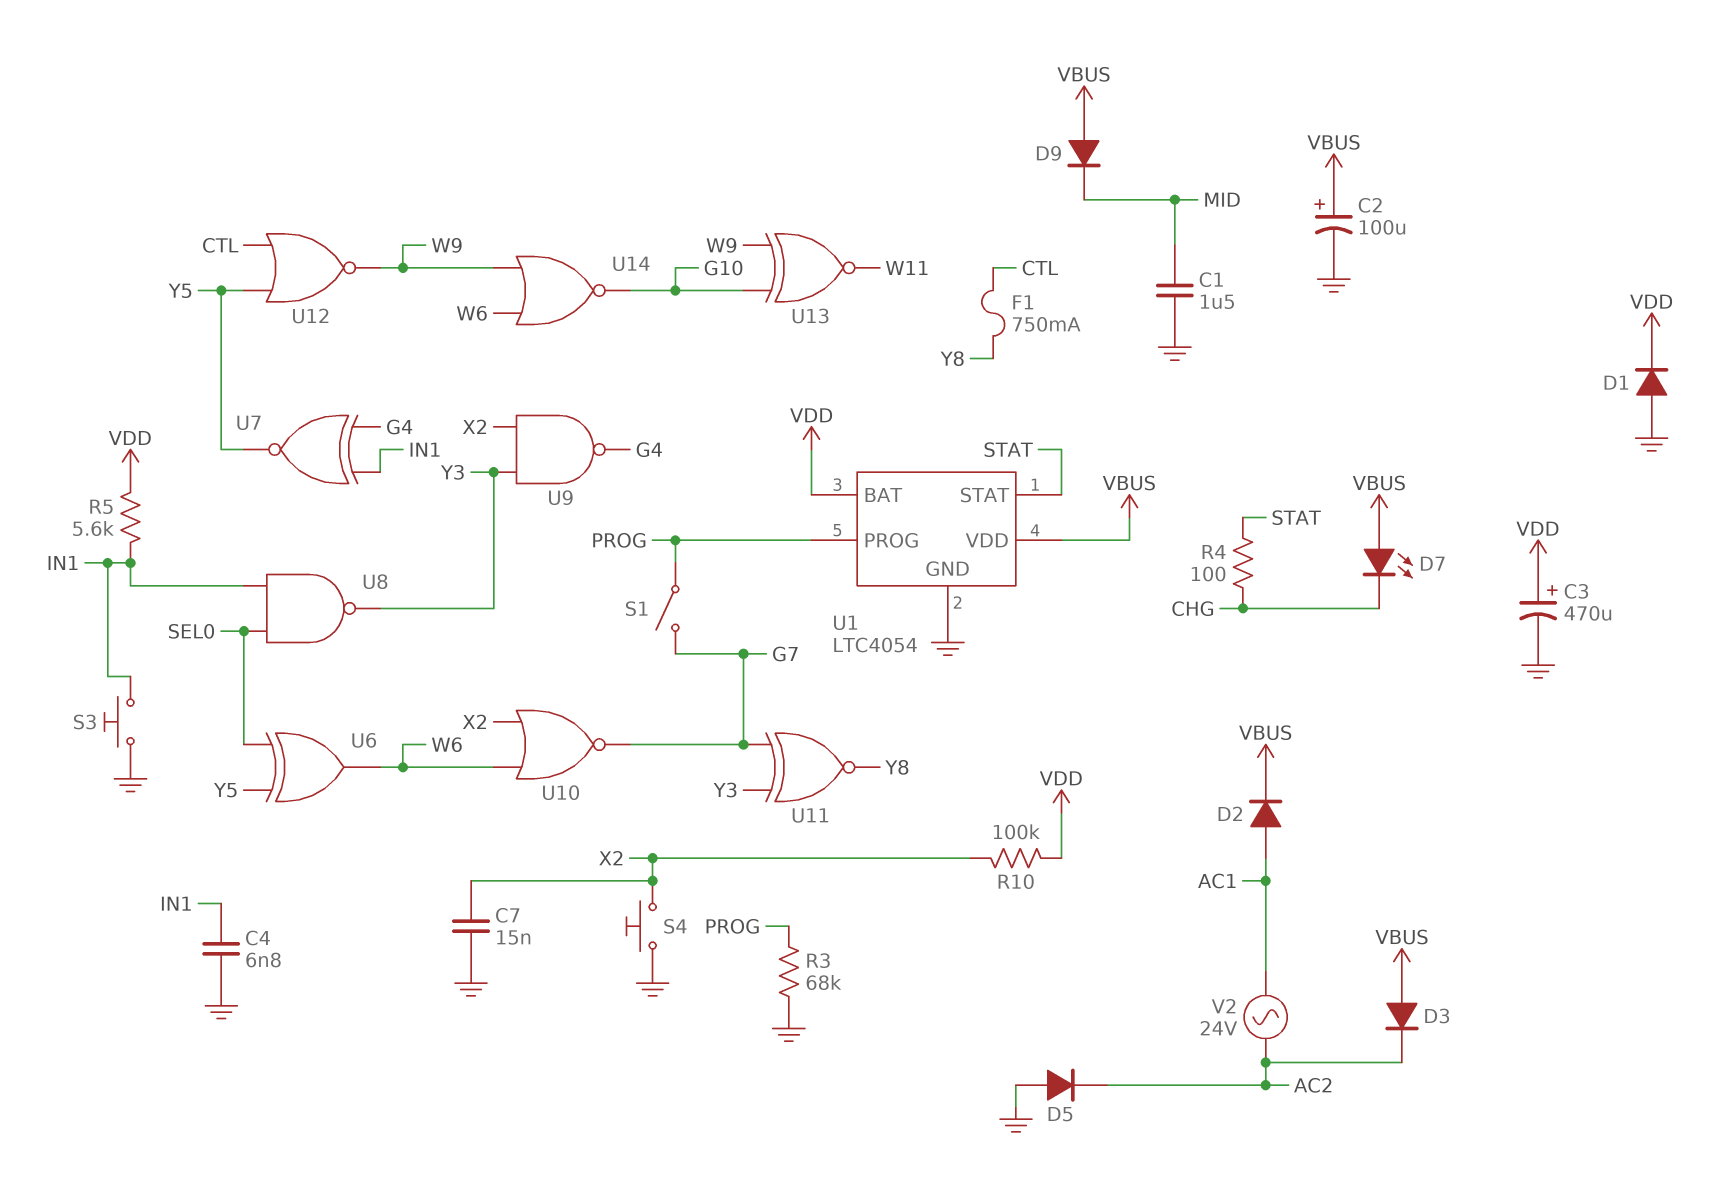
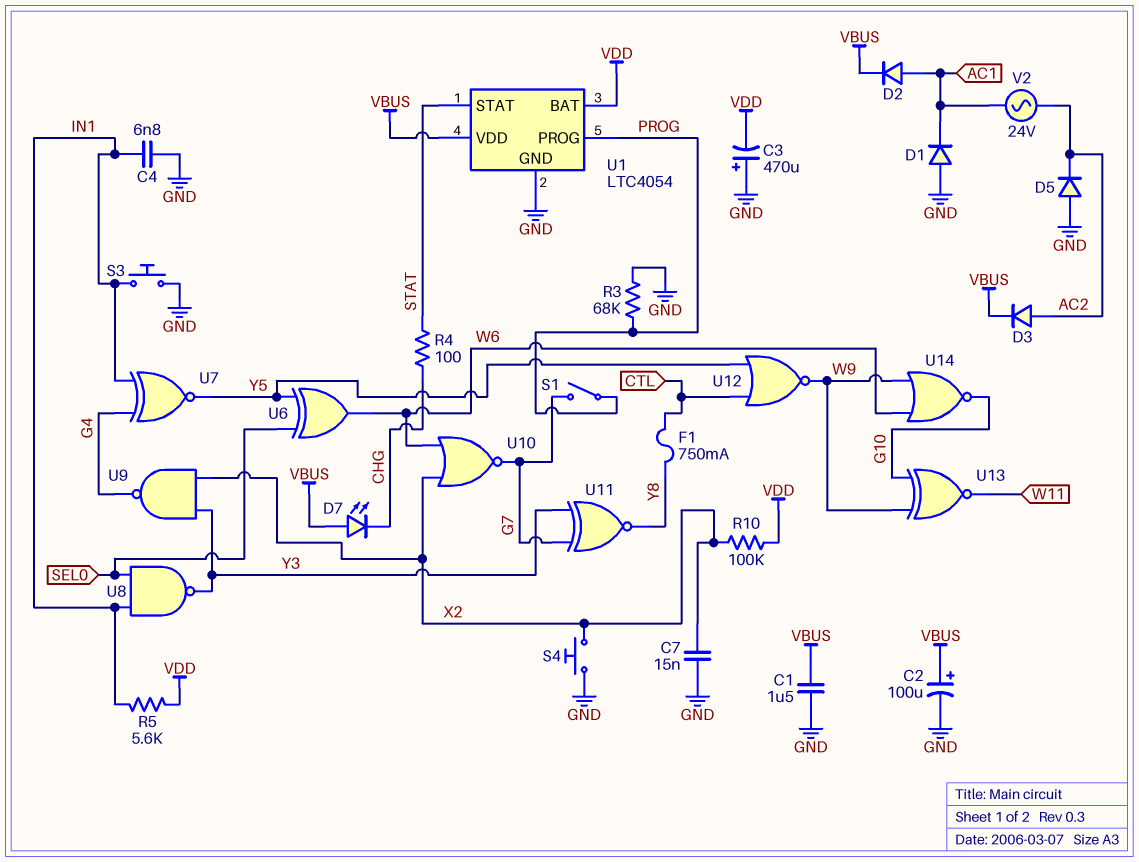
C1: 1.5uF (GND, MID) -> 1.5uF (GND, VBUS)
C3: 470uF (plus VDD, minus GND) -> 470uF (plus GND, minus VDD)
D1: diode (A GND, K VDD) -> diode (A GND, K AC1)
D3: diode (A VBUS, K AC2) -> diode (A AC2, K VBUS)
D9: diode (A VBUS, K MID) -> none

